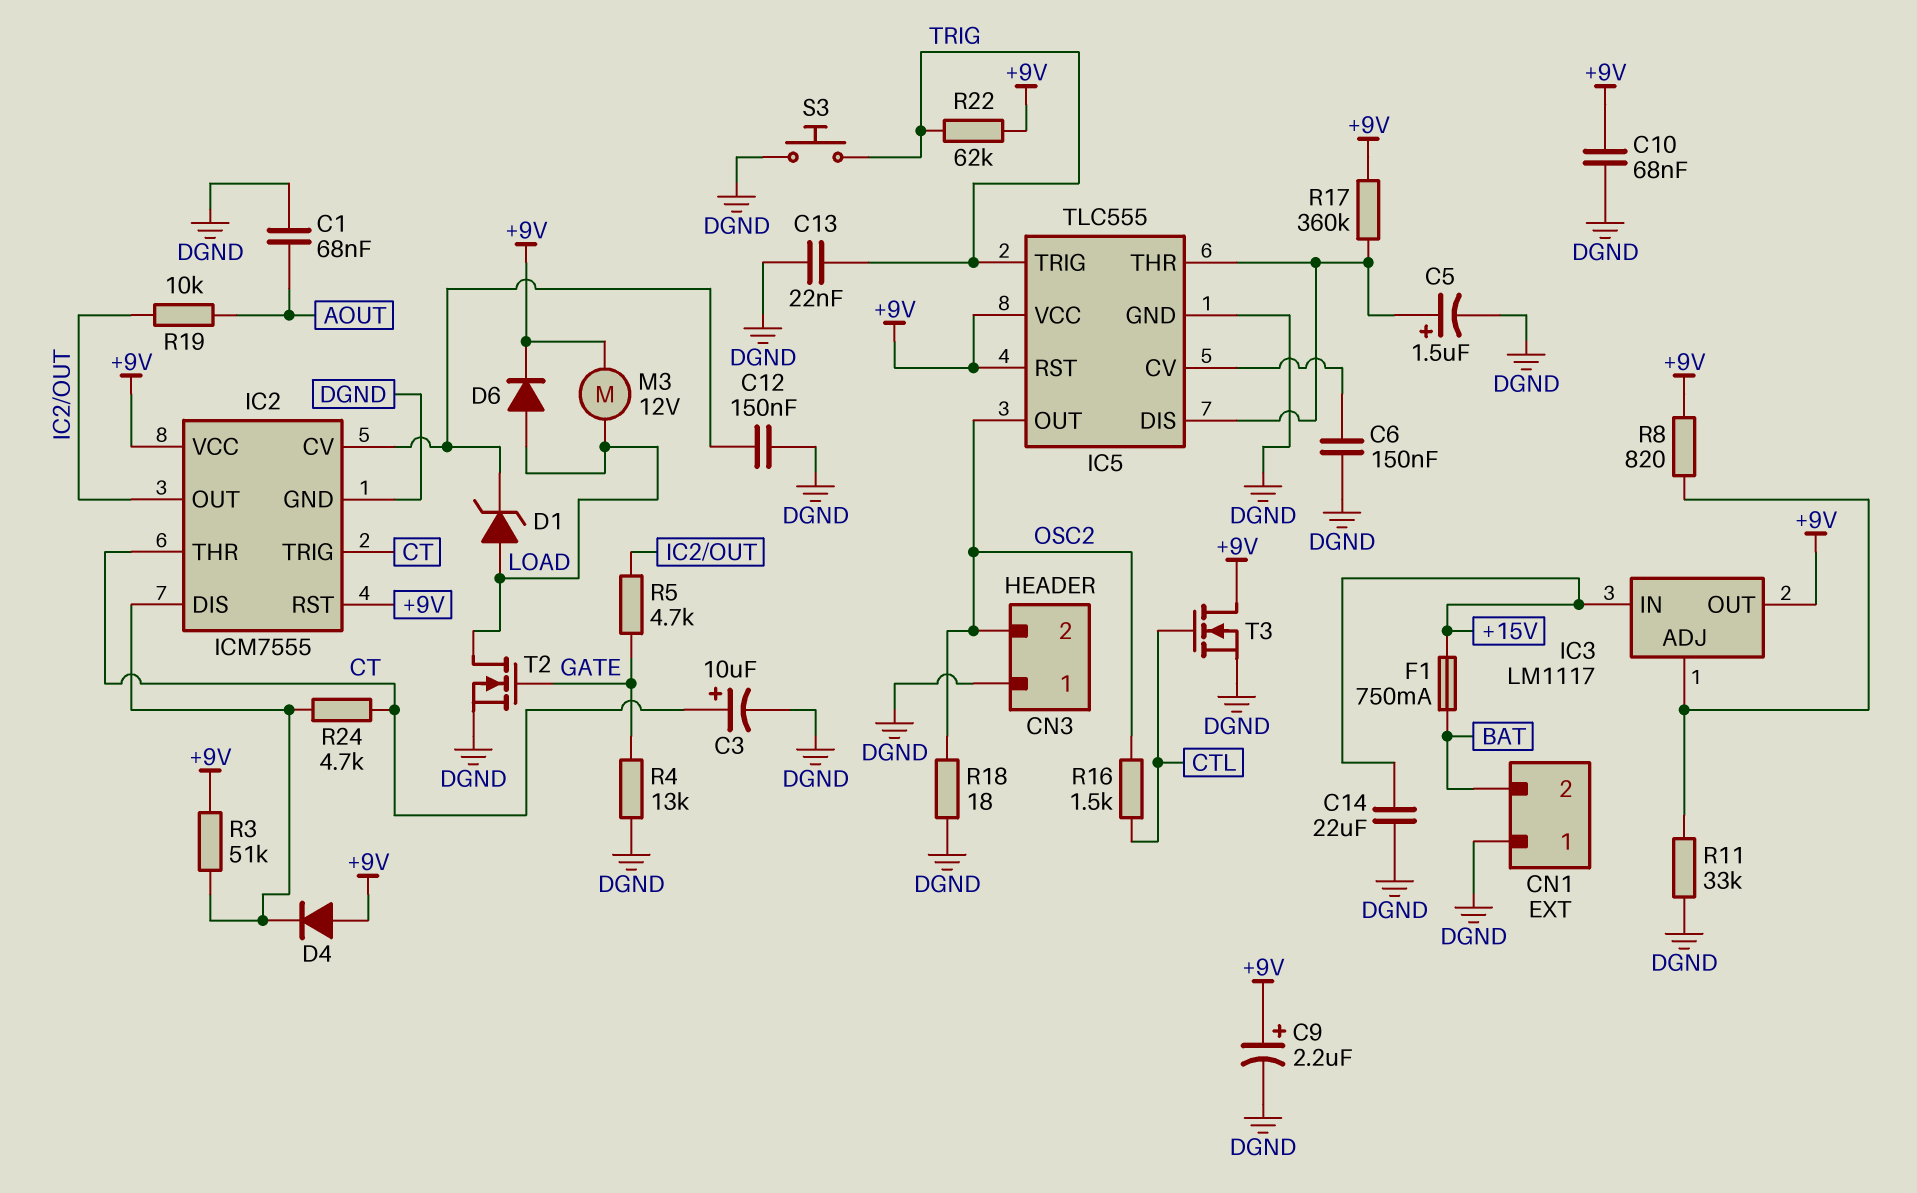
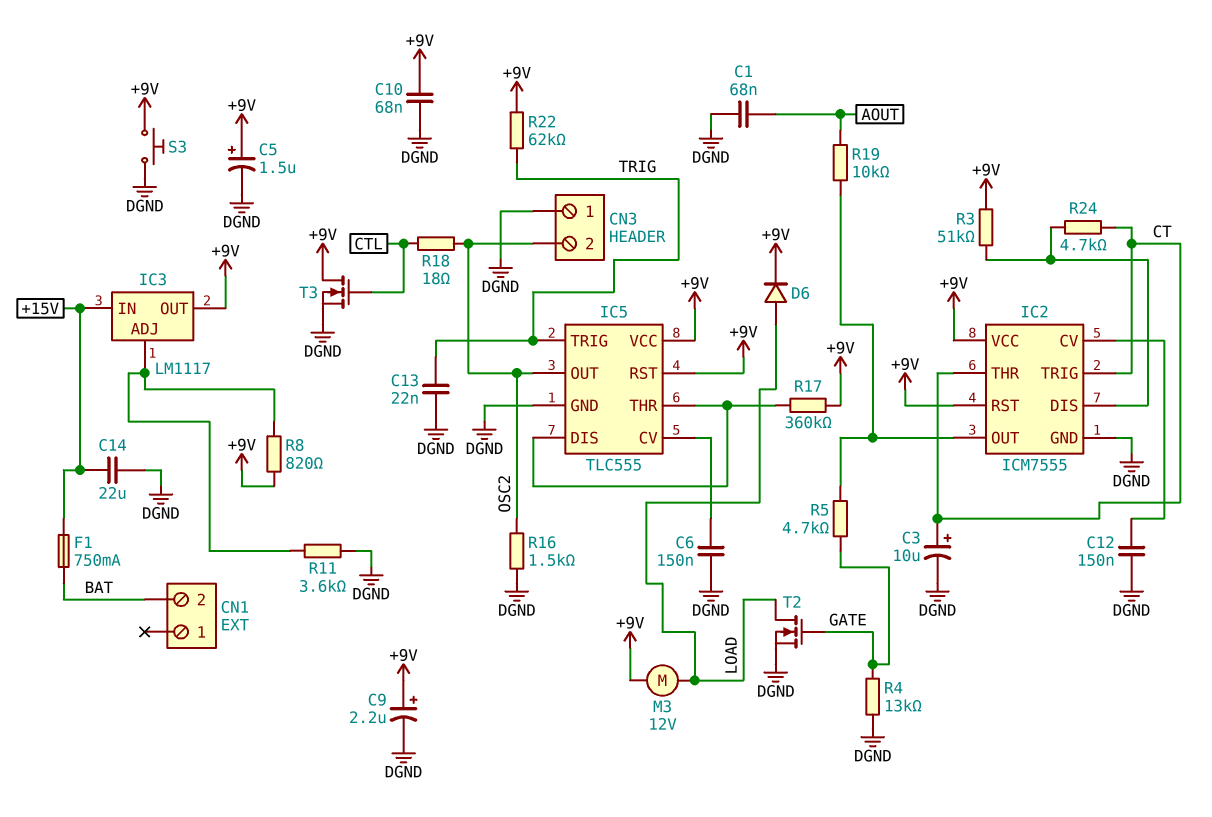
C5: 1.5uF (plus IC5/DIS, minus DGND) -> 1.5uF (plus +9V, minus DGND)
CN1 pin 1: DGND -> none
D1: zener (A LOAD, K IC2/CV) -> none
D4: diode (A +9V, K IC2/DIS) -> none
R11: 33k (DGND, IC3/ADJ) -> 3.6k (DGND, IC3/ADJ)
R16: 1.5k (CTL, OSC2) -> 1.5k (DGND, OSC2)
R18: 18 (DGND, OSC2) -> 18 (CTL, OSC2)
S3: button (DGND, TRIG) -> button (+9V, DGND)

